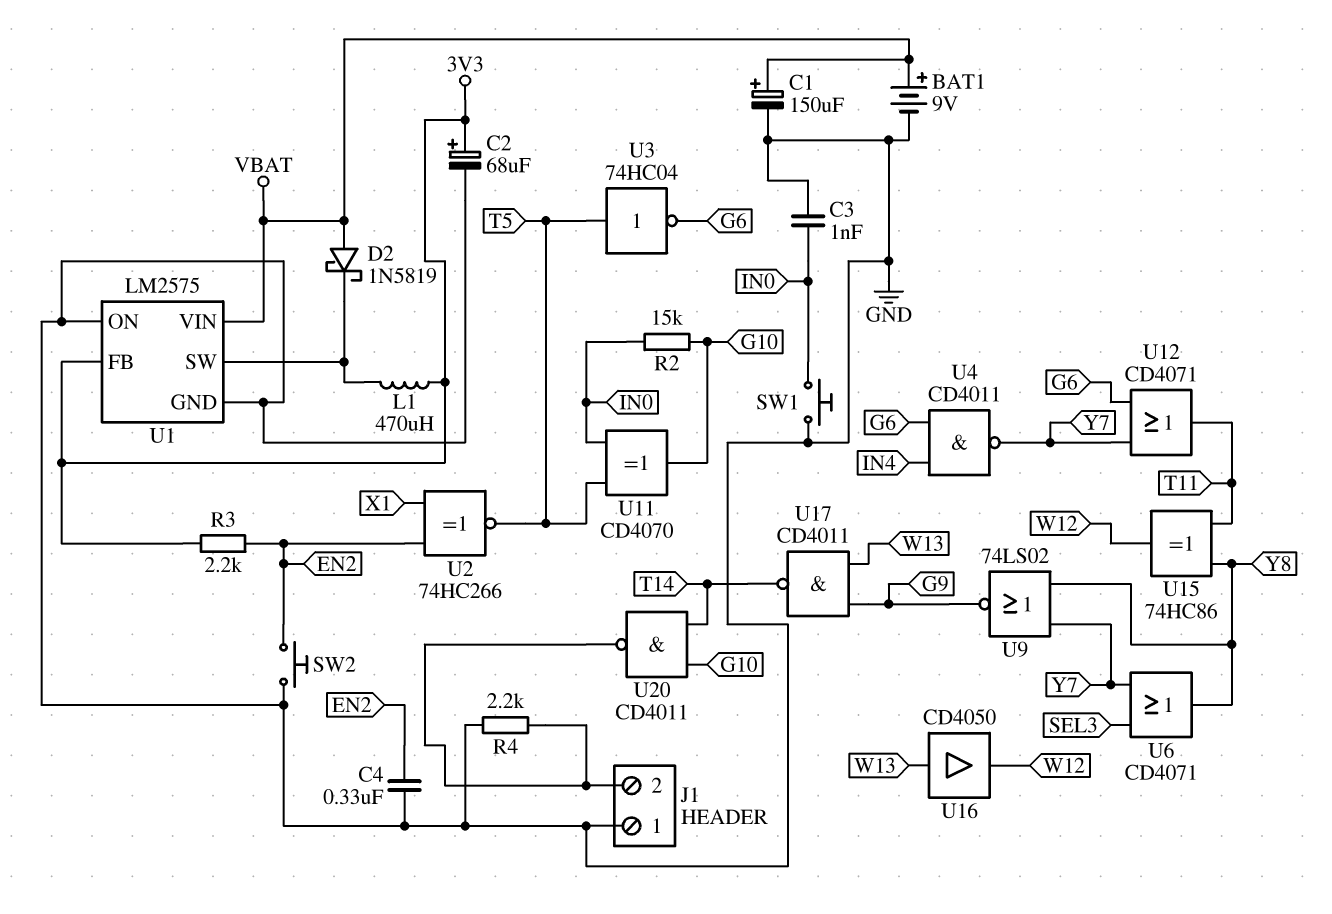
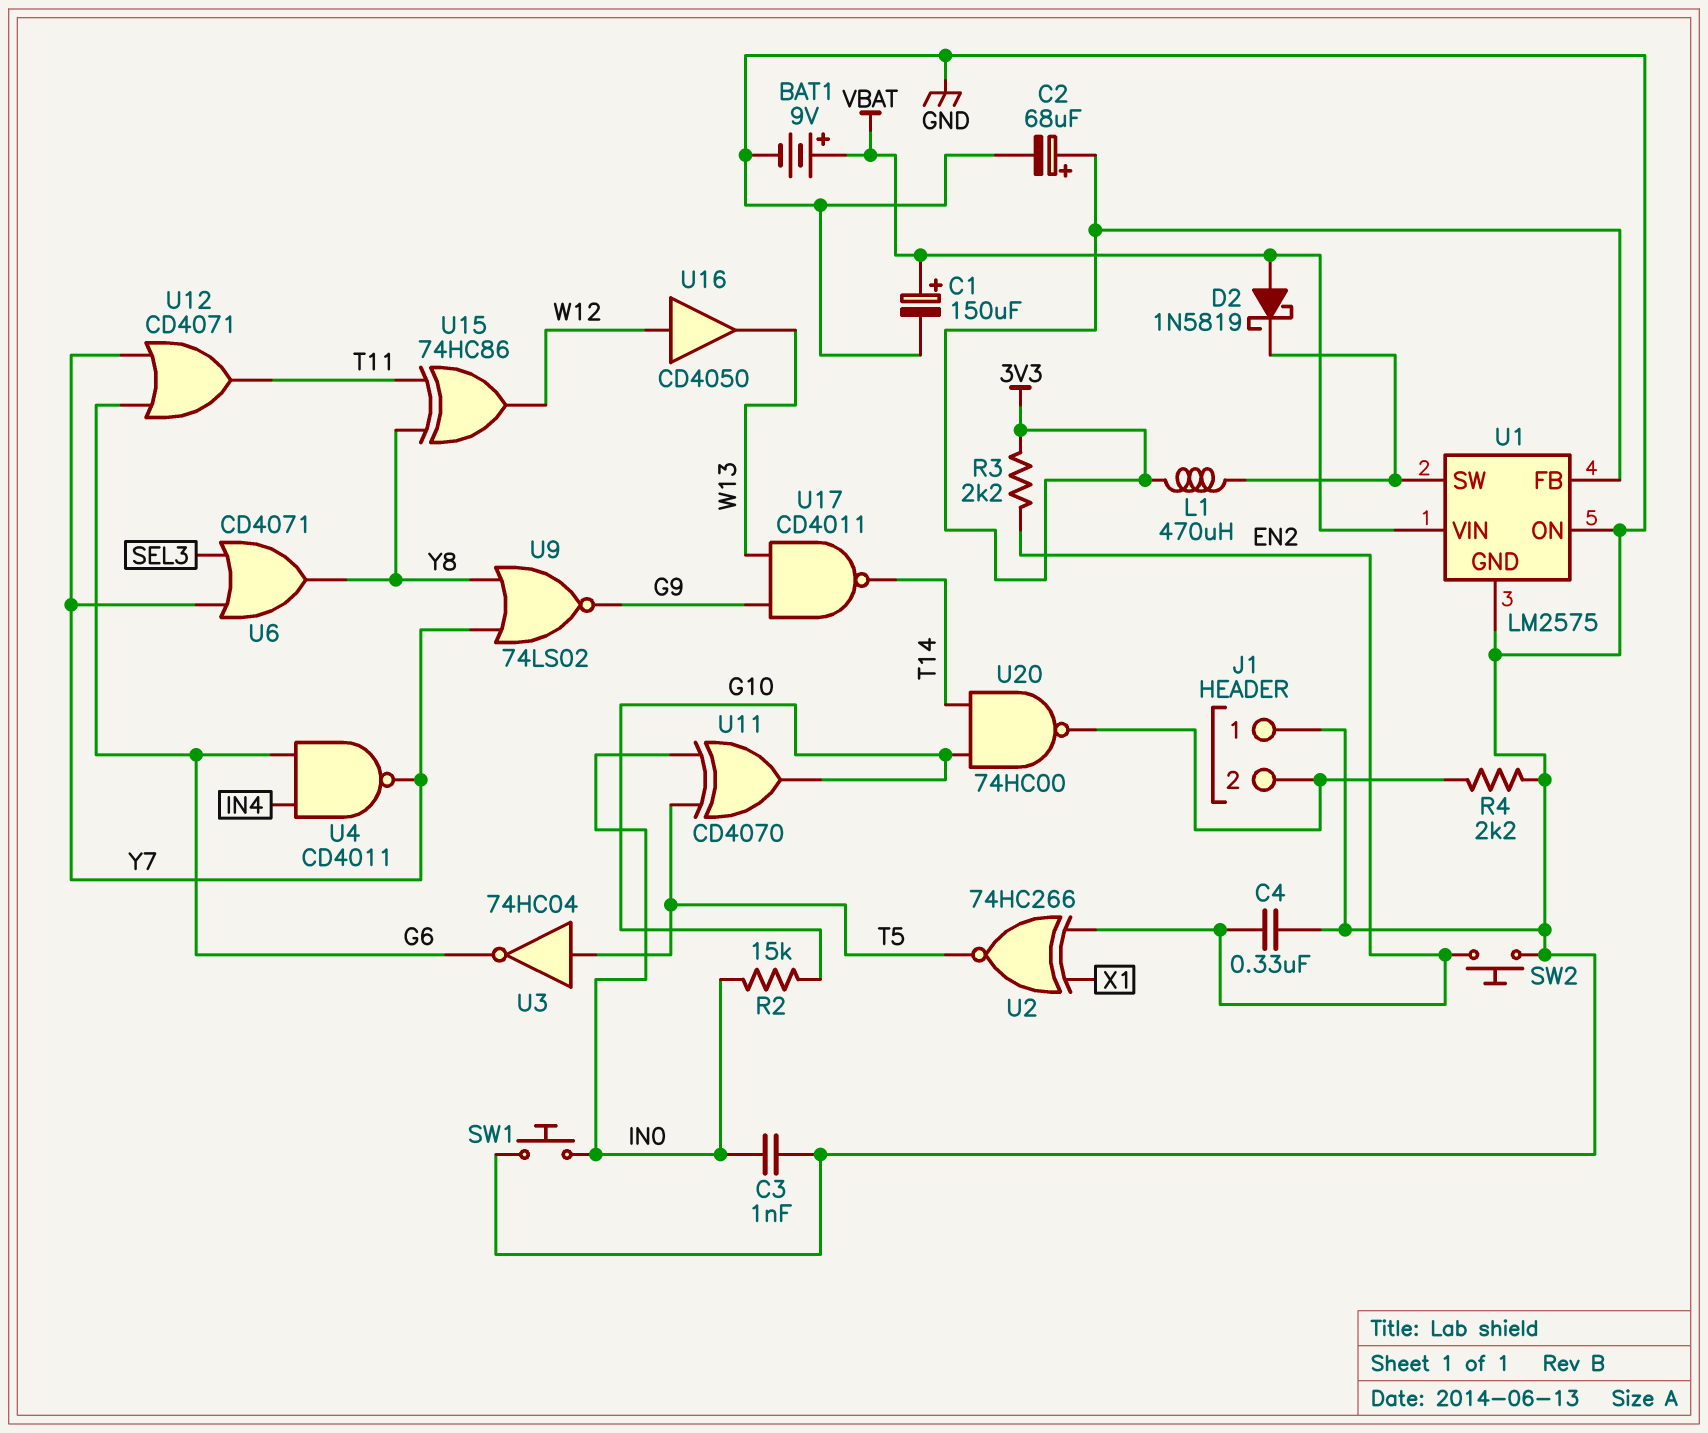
U16: buffer CD4050 (in W13, out W12) -> buffer CD4050 (in W12, out W13)
U20: NAND CD4011 (in G10, in T14, out J1/2) -> NAND 74HC00 (in G10, in T14, out J1/2)

